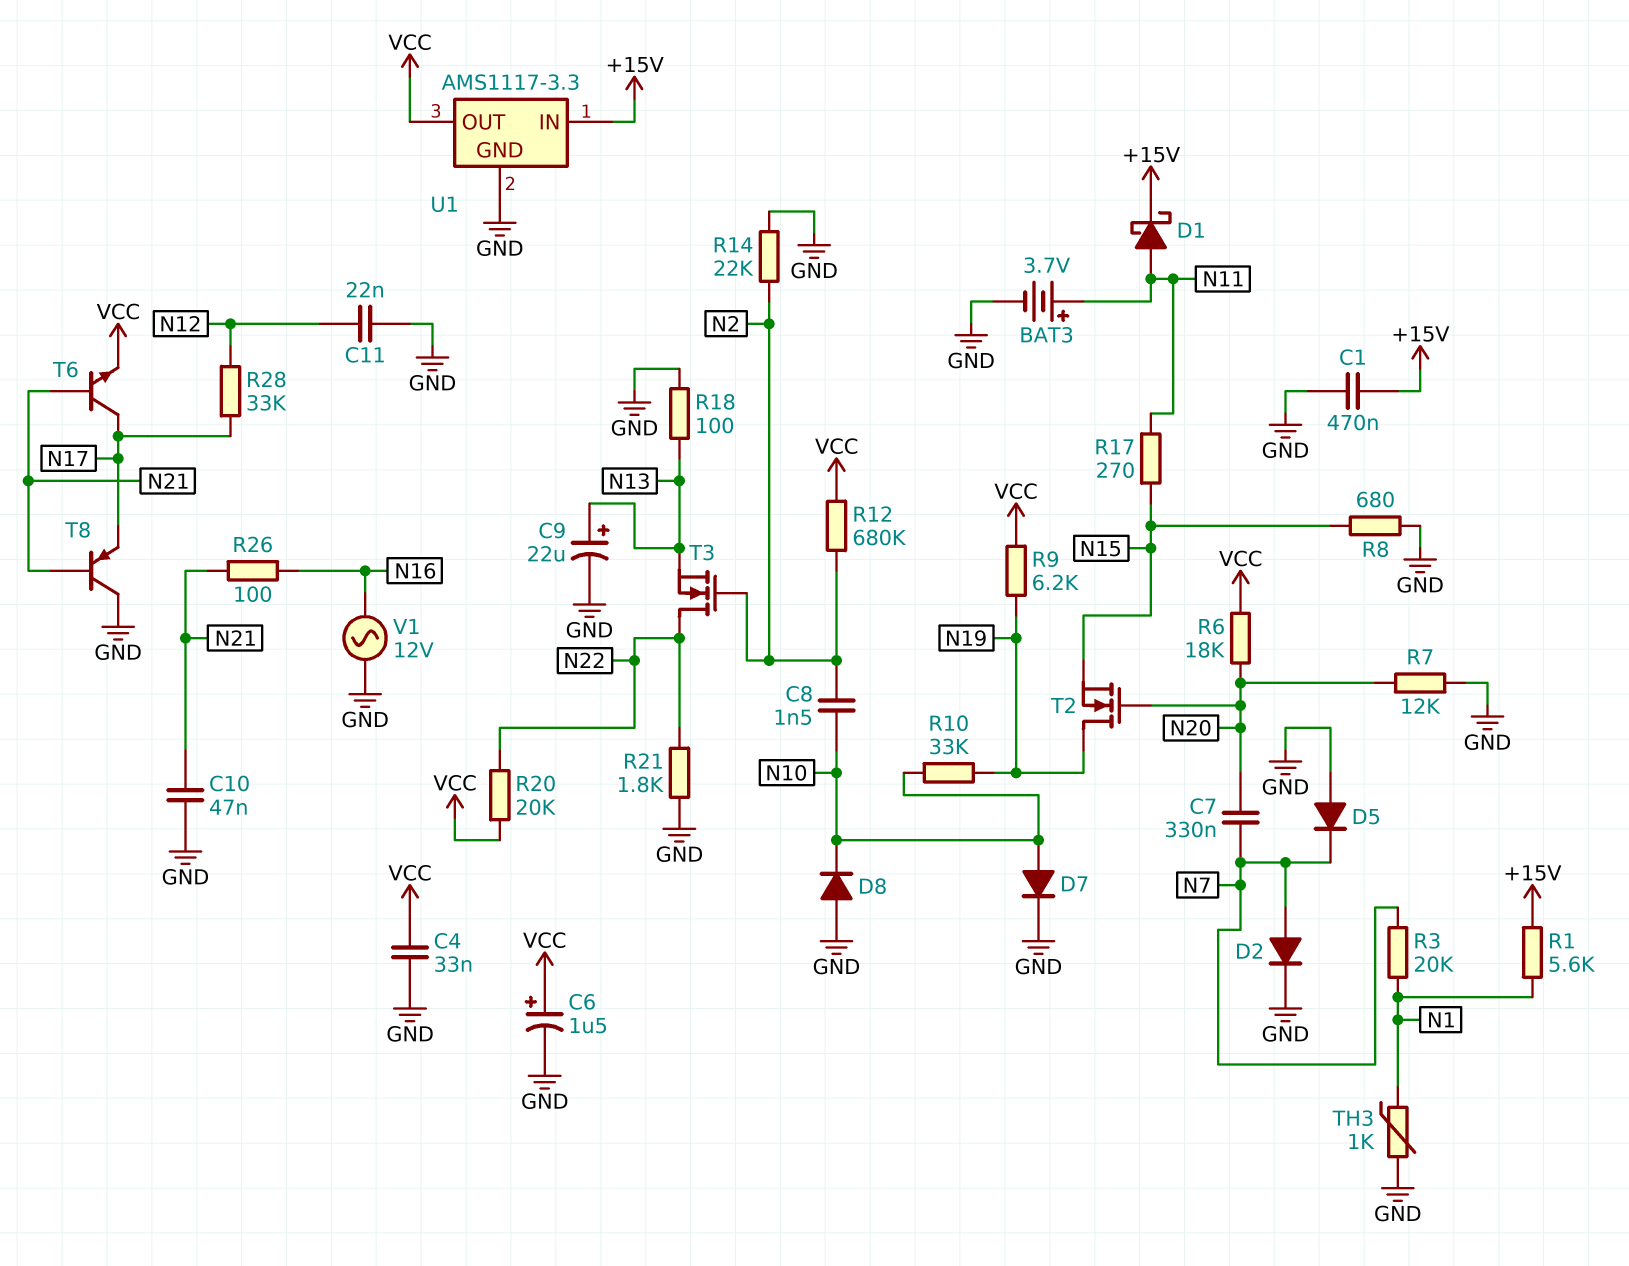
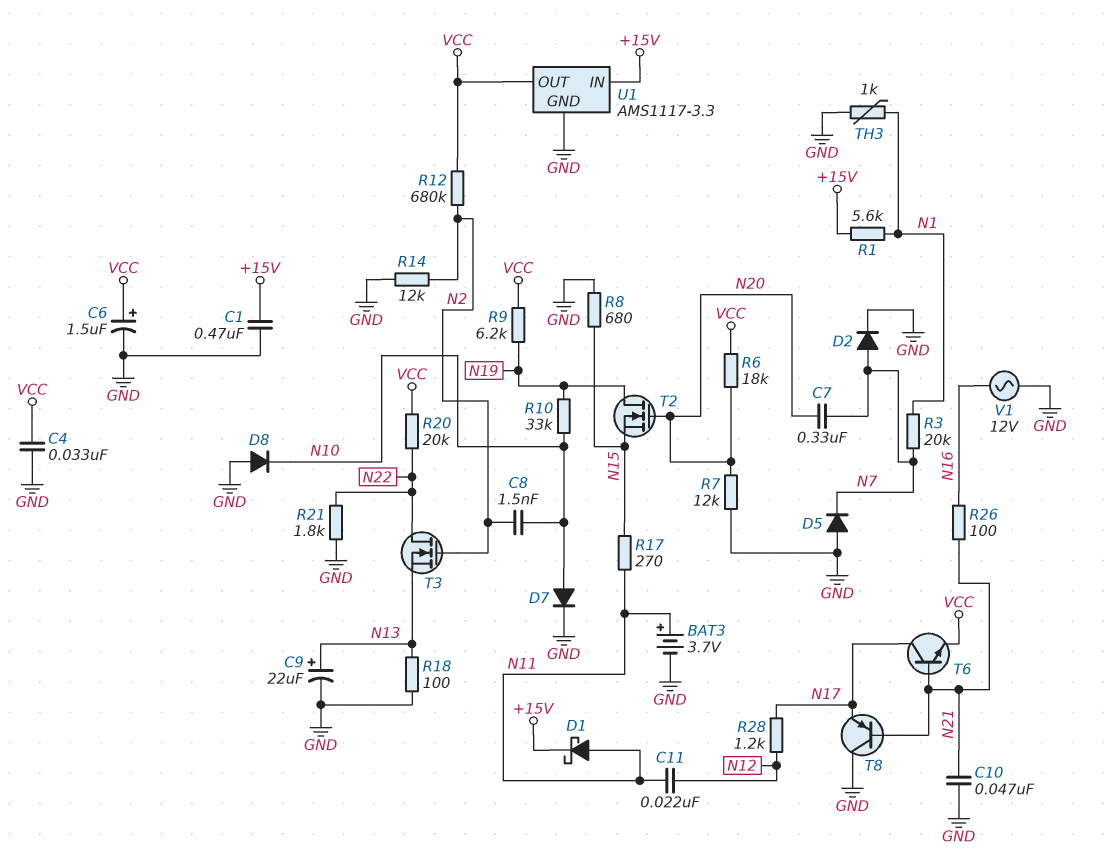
C11: 22nF (GND, N12) -> 22nF (N11, N12)
R14: 22k (GND, N2) -> 12k (GND, N2)
R28: 33k (N12, N17) -> 1.2k (N12, N17)

